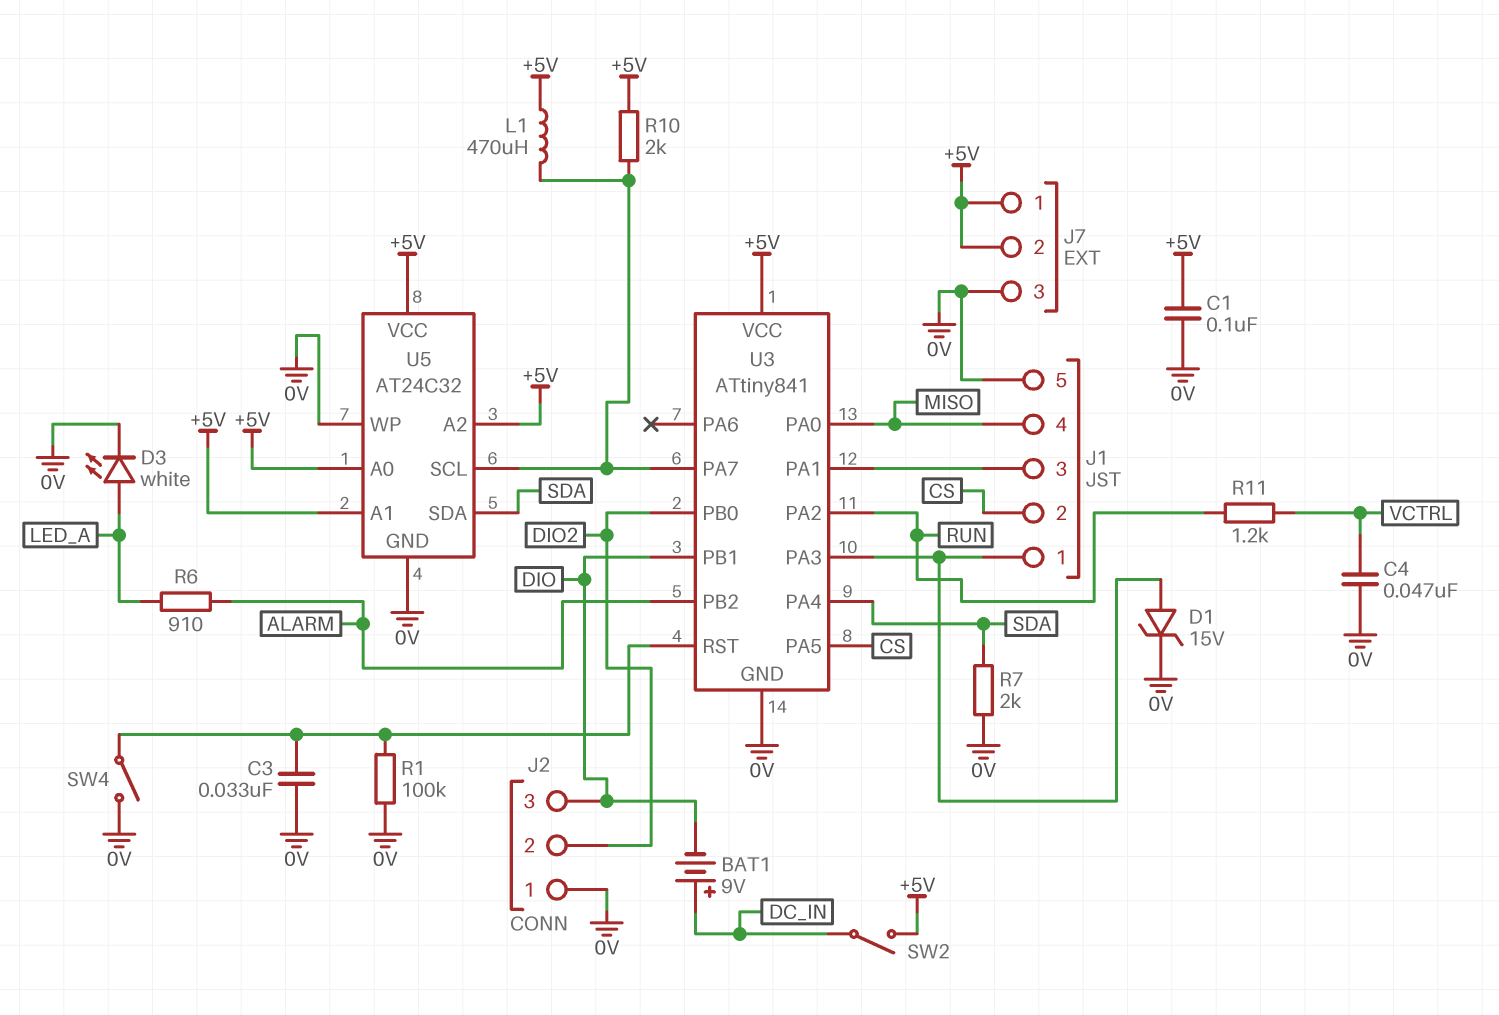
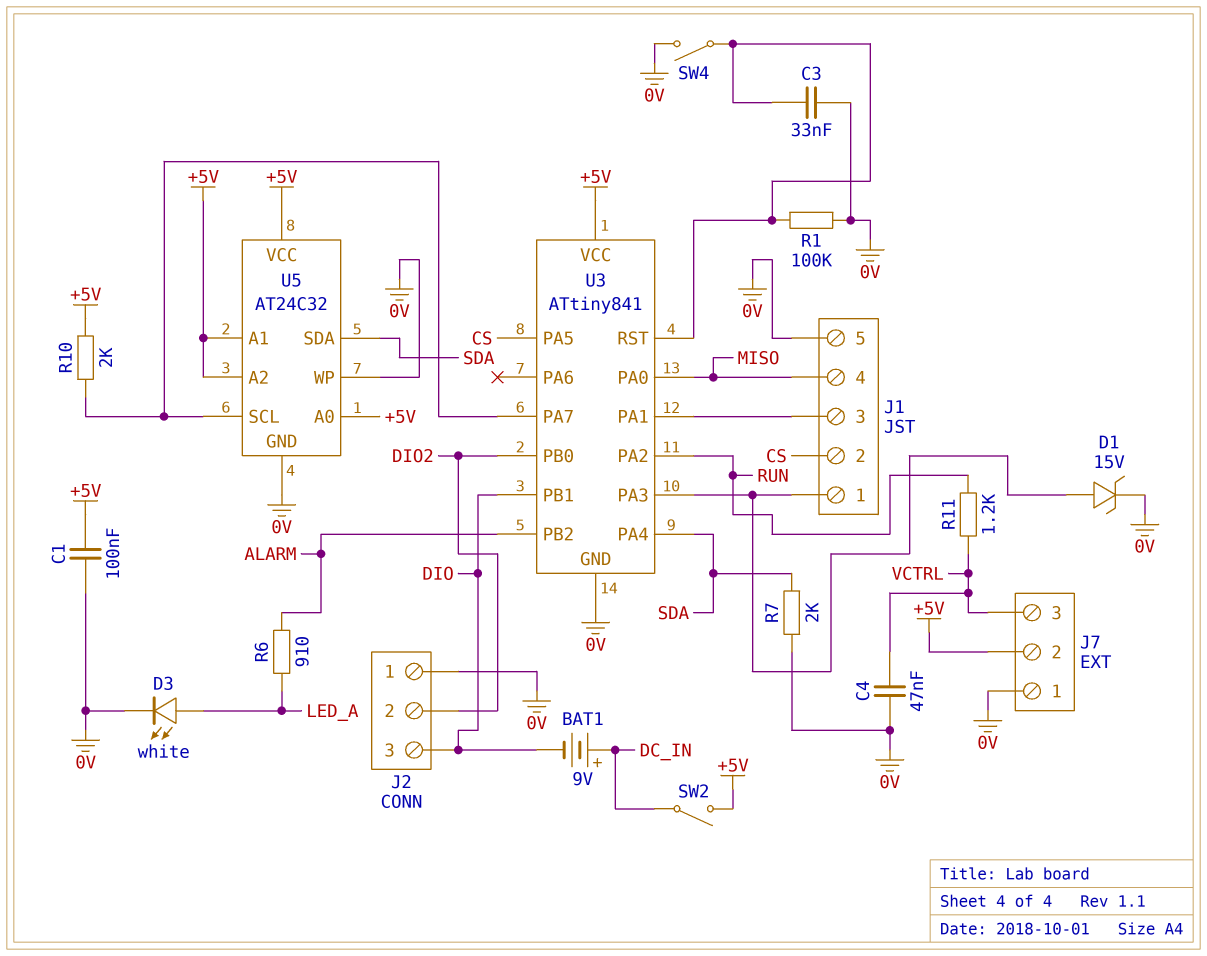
J7 pin 1: +5V -> 0V
J7 pin 3: 0V -> VCTRL
L1: 470uH (+5V, U3/PA7) -> none

